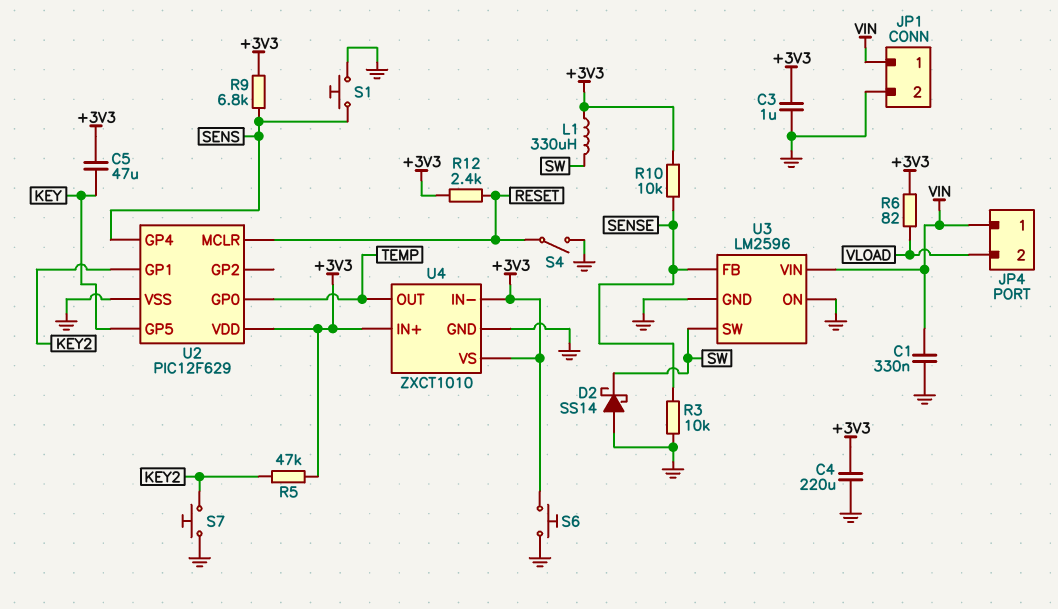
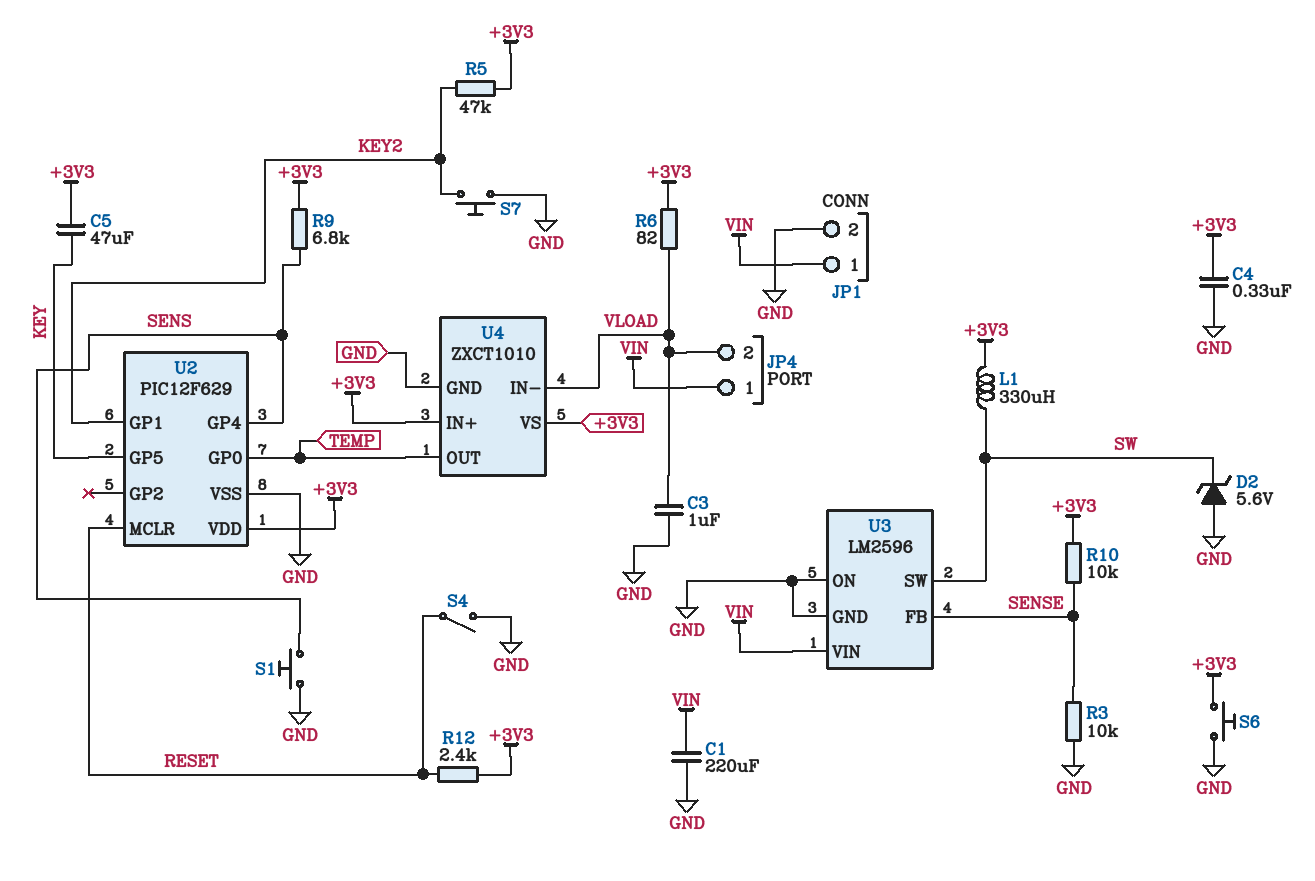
C1: 330nF (GND, VIN) -> 220uF (GND, VIN)
C3: 1uF (+3V3, GND) -> 1uF (GND, VLOAD)
C4: 220uF (+3V3, GND) -> 330nF (+3V3, GND)
D2: schottky SS14 (A GND, K SW) -> zener 5.6V (A GND, K SW)
U4 pin IN-: +3V3 -> VLOAD

